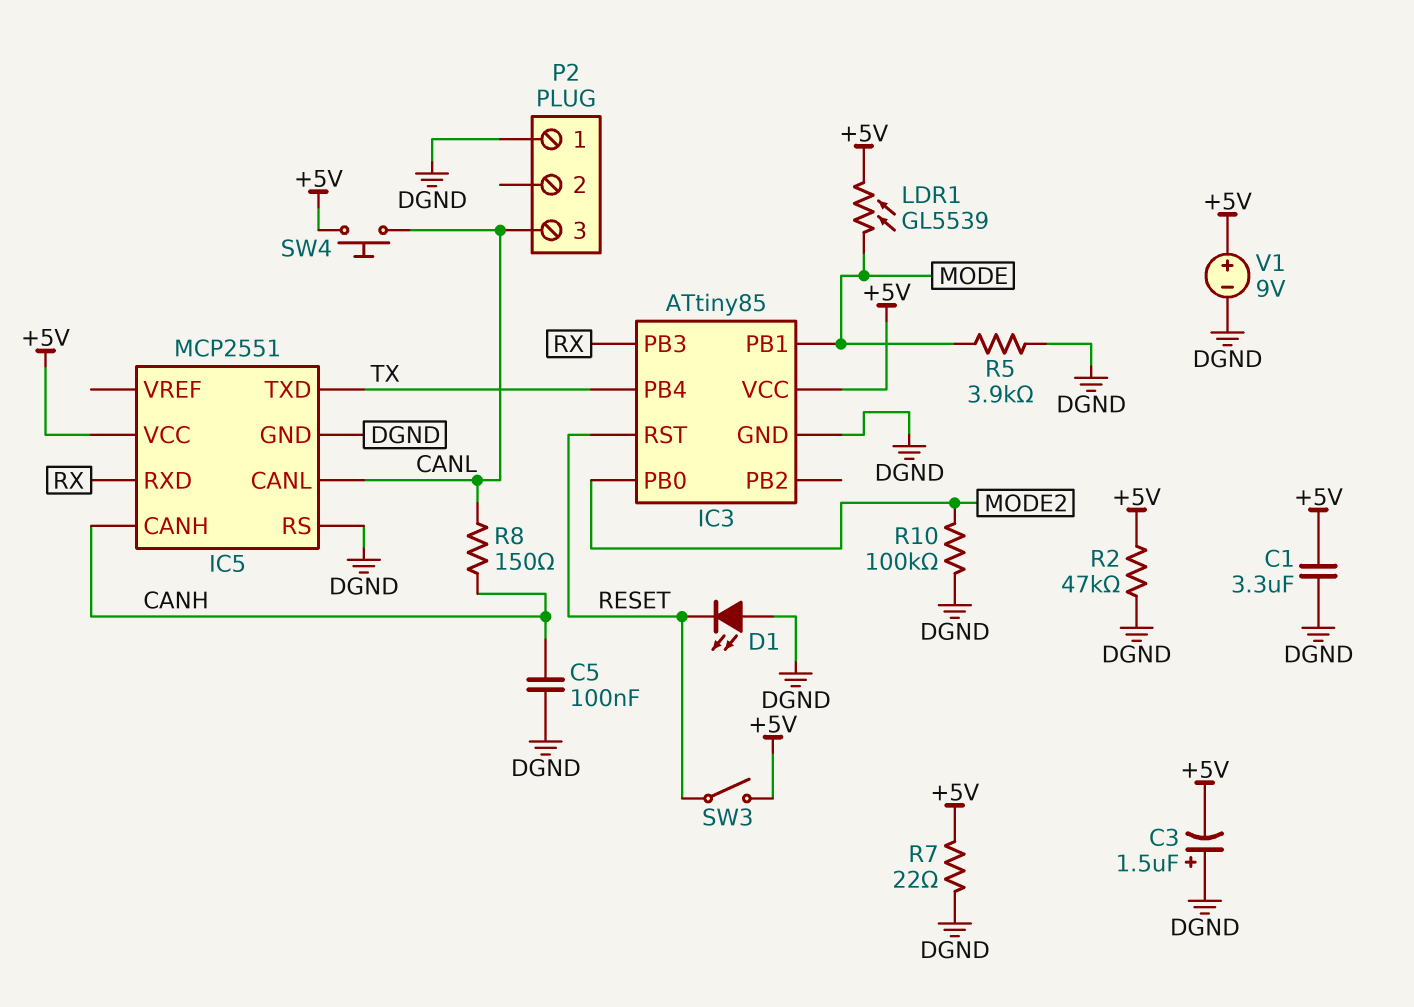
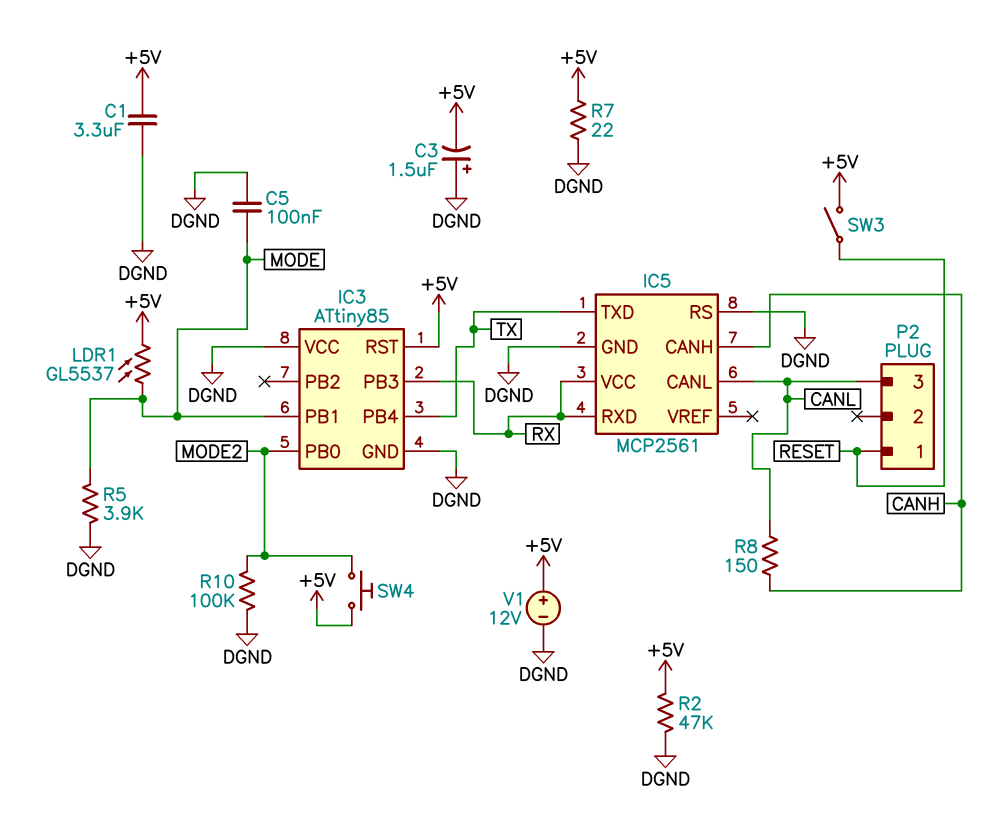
C5: 100nF (CANH, DGND) -> 100nF (DGND, MODE)
D1: LED (A DGND, K RESET) -> none
IC3 pin RST: RESET -> +5V
IC3 pin VCC: +5V -> DGND
IC5: MCP2551 -> MCP2561
IC5 pin VCC: +5V -> RX
LDR1: GL5539 (+5V, MODE) -> GL5537 (+5V, MODE)
P2 pin 1: DGND -> RESET
SW4: button (+5V, CANL) -> button (+5V, MODE2)
V1: 9V (plus +5V, minus DGND) -> 12V (plus +5V, minus DGND)

